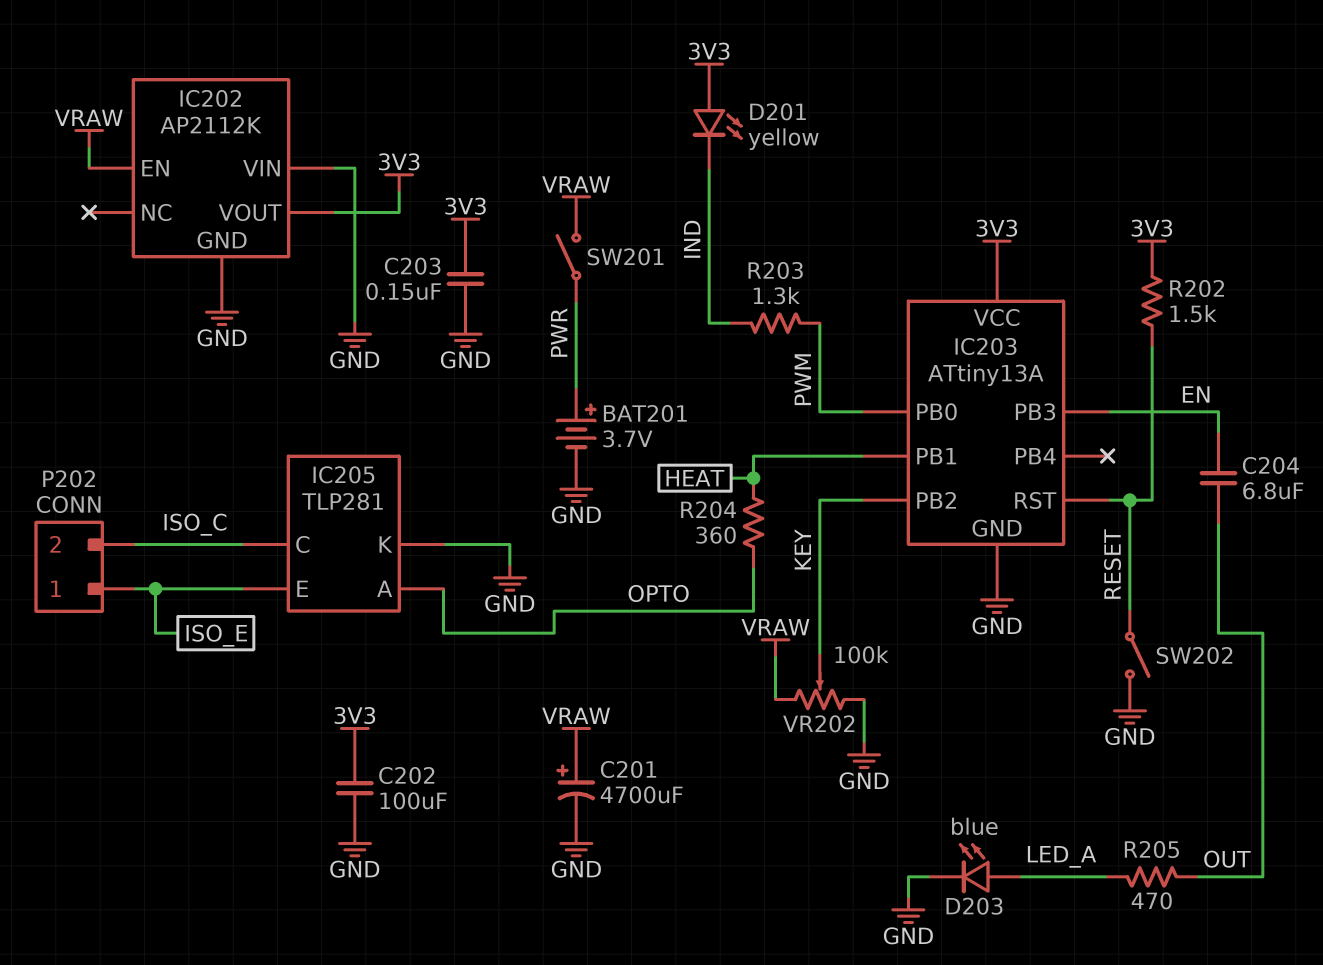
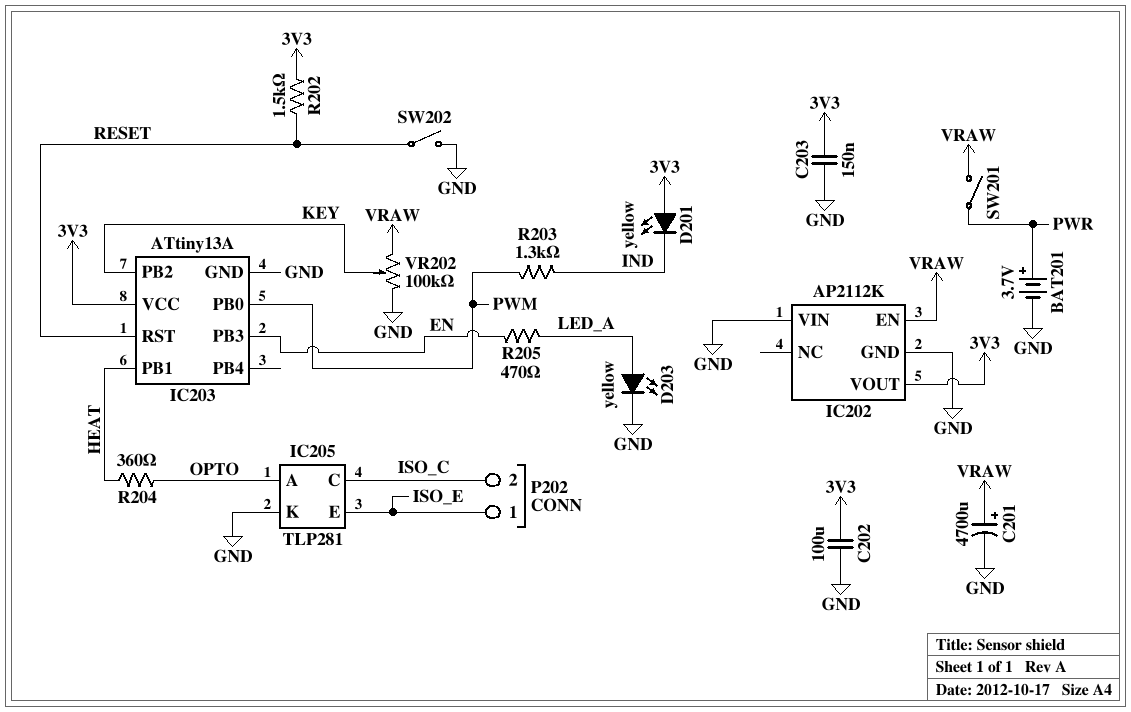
C204: 6.8uF (EN, OUT) -> none
D203: LED blue (A LED_A, K GND) -> LED yellow (A LED_A, K GND)
R205: 470 (LED_A, OUT) -> 470 (EN, LED_A)

